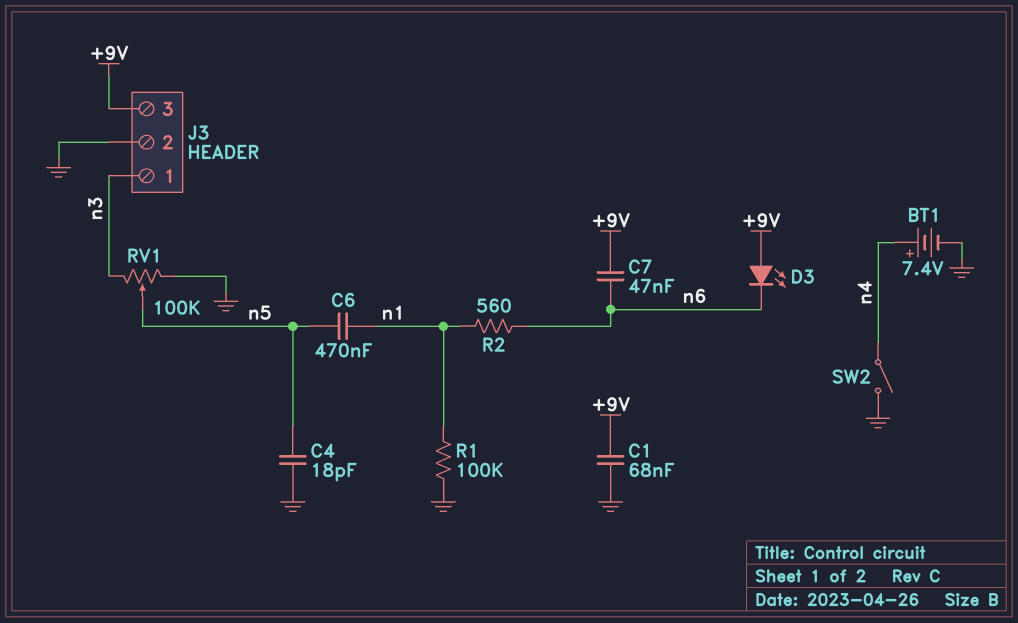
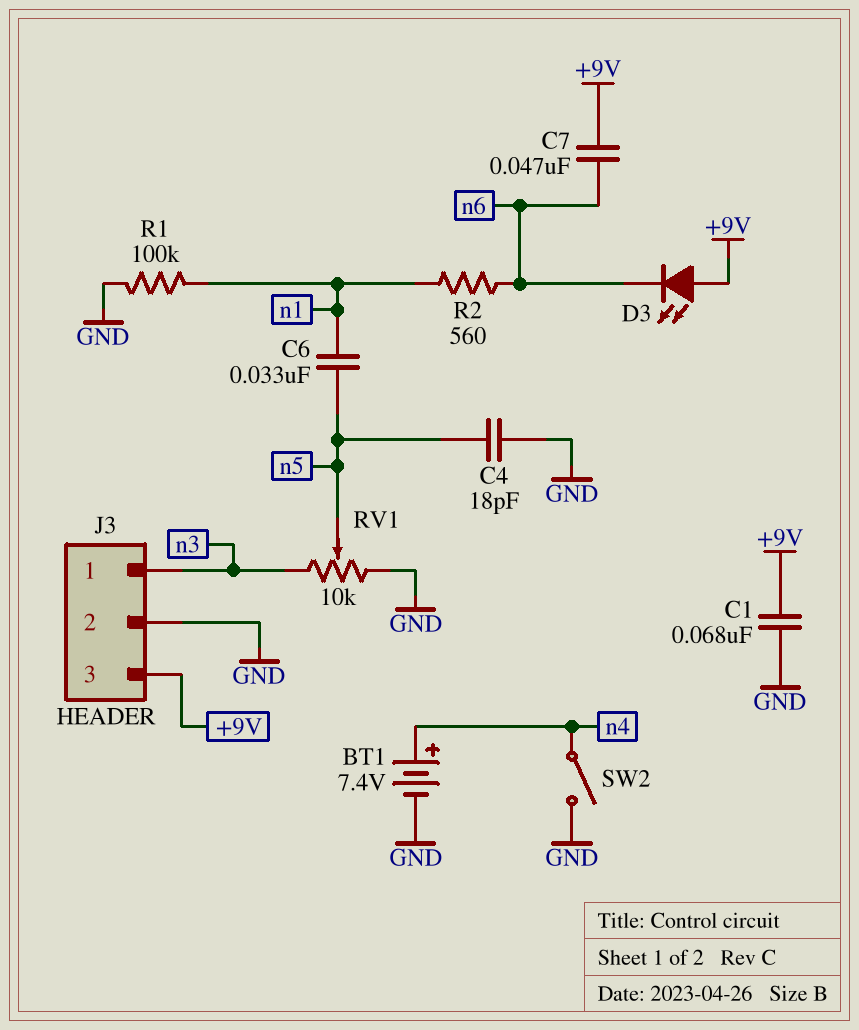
C6: 470nF (n1, n5) -> 33nF (n1, n5)
RV1: 100k (GND, n3, wiper n5) -> 10k (GND, n3, wiper n5)

